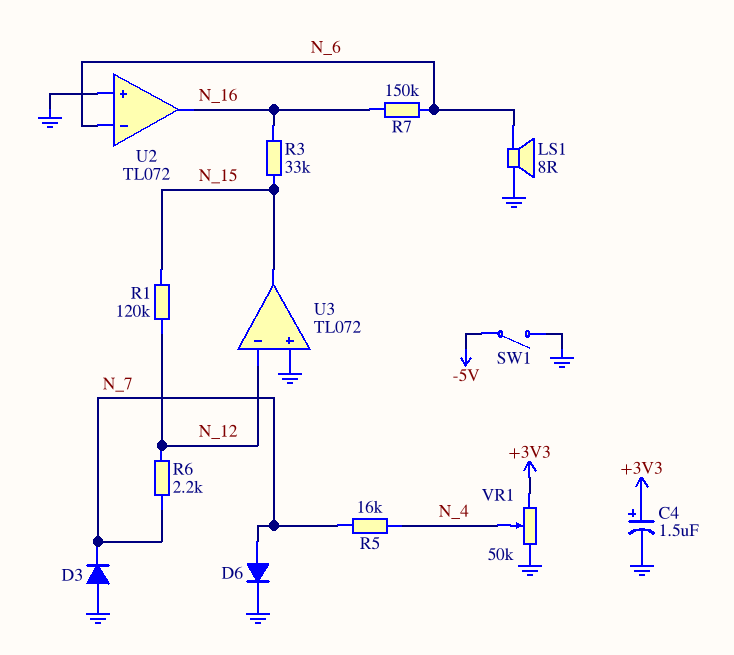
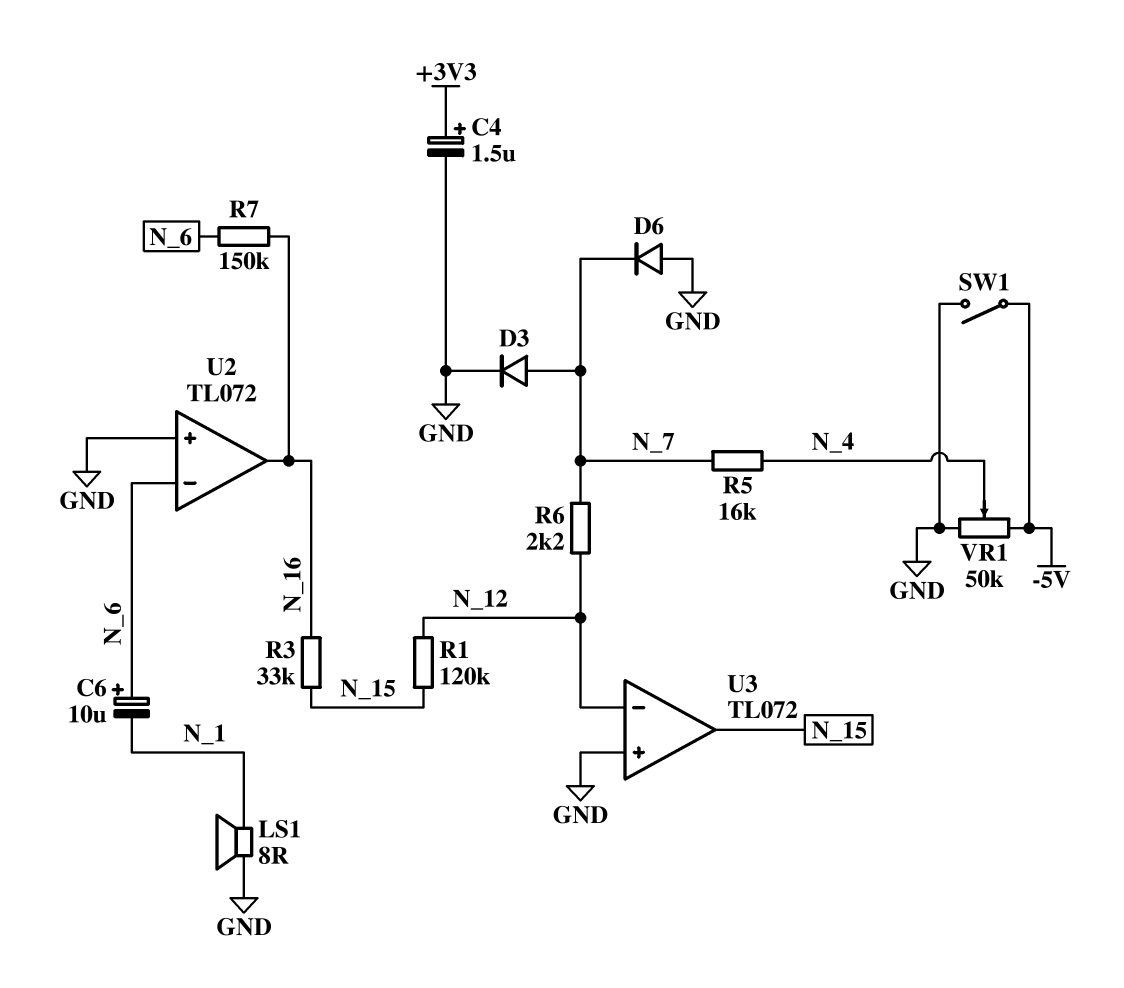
C6: none -> 10uF (plus N_6, minus N_1)
D3: diode (A GND, K N_7) -> diode (A N_7, K GND)
D6: diode (A N_7, K GND) -> diode (A GND, K N_7)
LS1: speaker 8R (GND, N_6) -> speaker 8R (GND, N_1)
VR1: 50k (+3V3, GND, wiper N_4) -> 50k (-5V, GND, wiper N_4)

